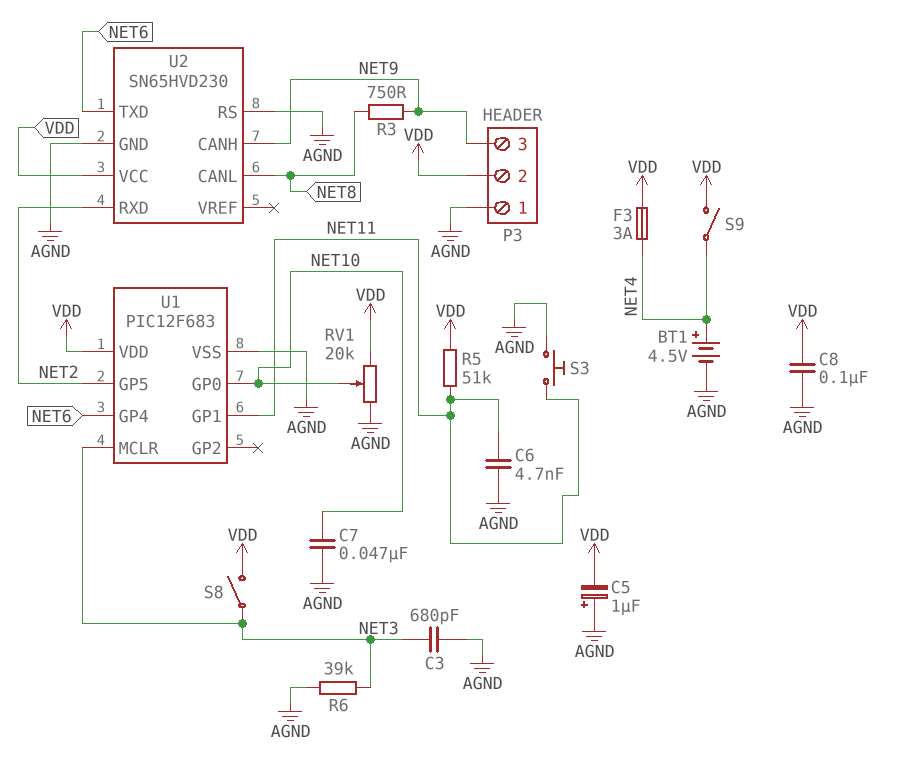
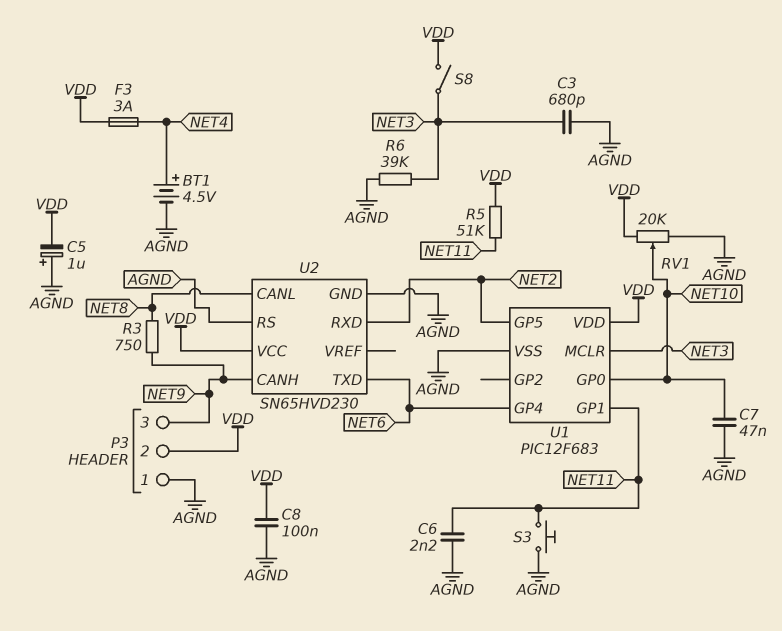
C6: 4.7nF (AGND, NET11) -> 2.2nF (AGND, NET11)
S9: switch (NET4, VDD) -> none

